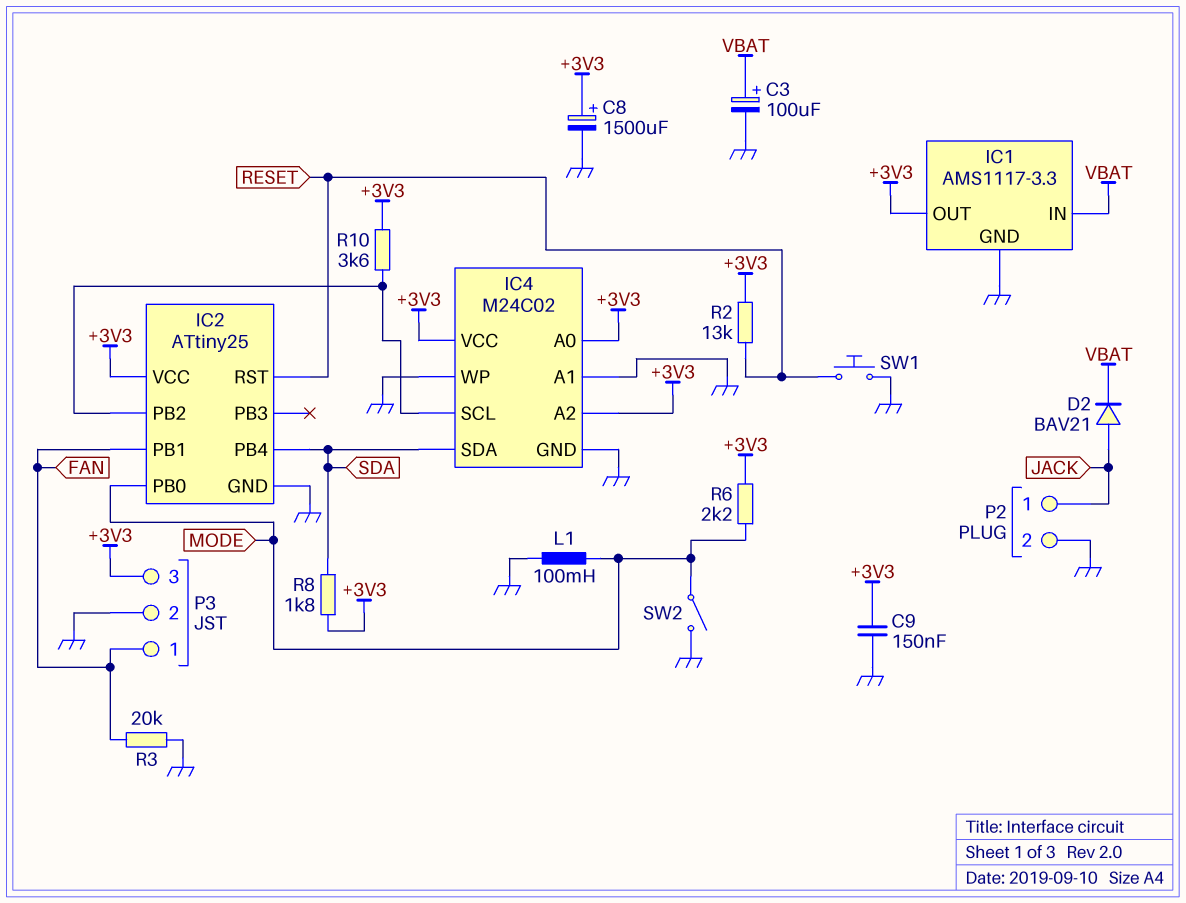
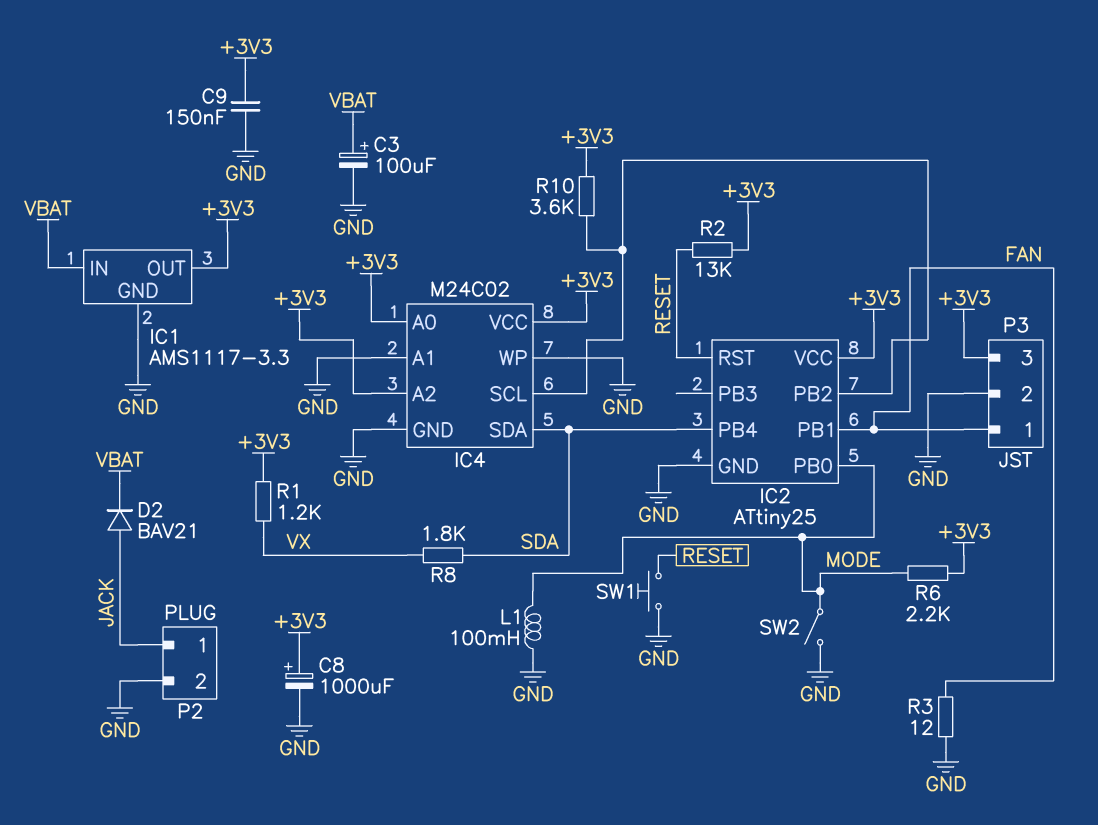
C8: 1500uF (plus +3V3, minus GND) -> 1000uF (plus +3V3, minus GND)
R1: none -> 1.2k (+3V3, VX)
R3: 20k (FAN, GND) -> 12 (FAN, GND)
R8: 1.8k (+3V3, SDA) -> 1.8k (SDA, VX)

